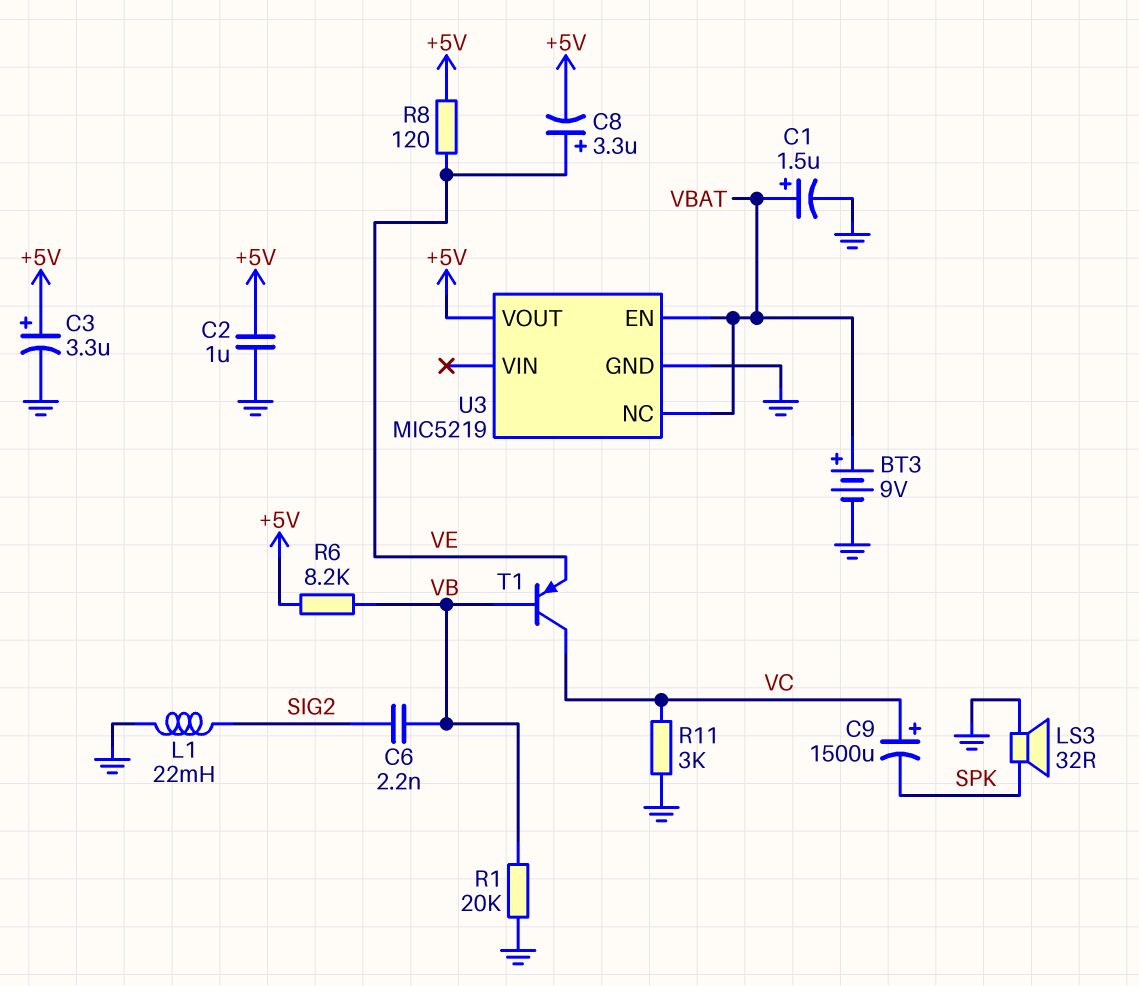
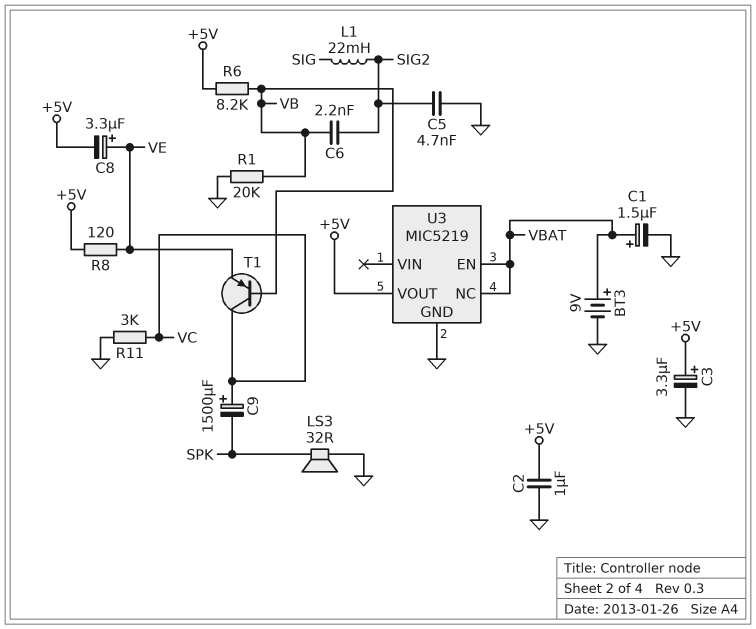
C5: none -> 4.7nF (GND, SIG2)
L1: 22mH (GND, SIG2) -> 22mH (SIG, SIG2)

